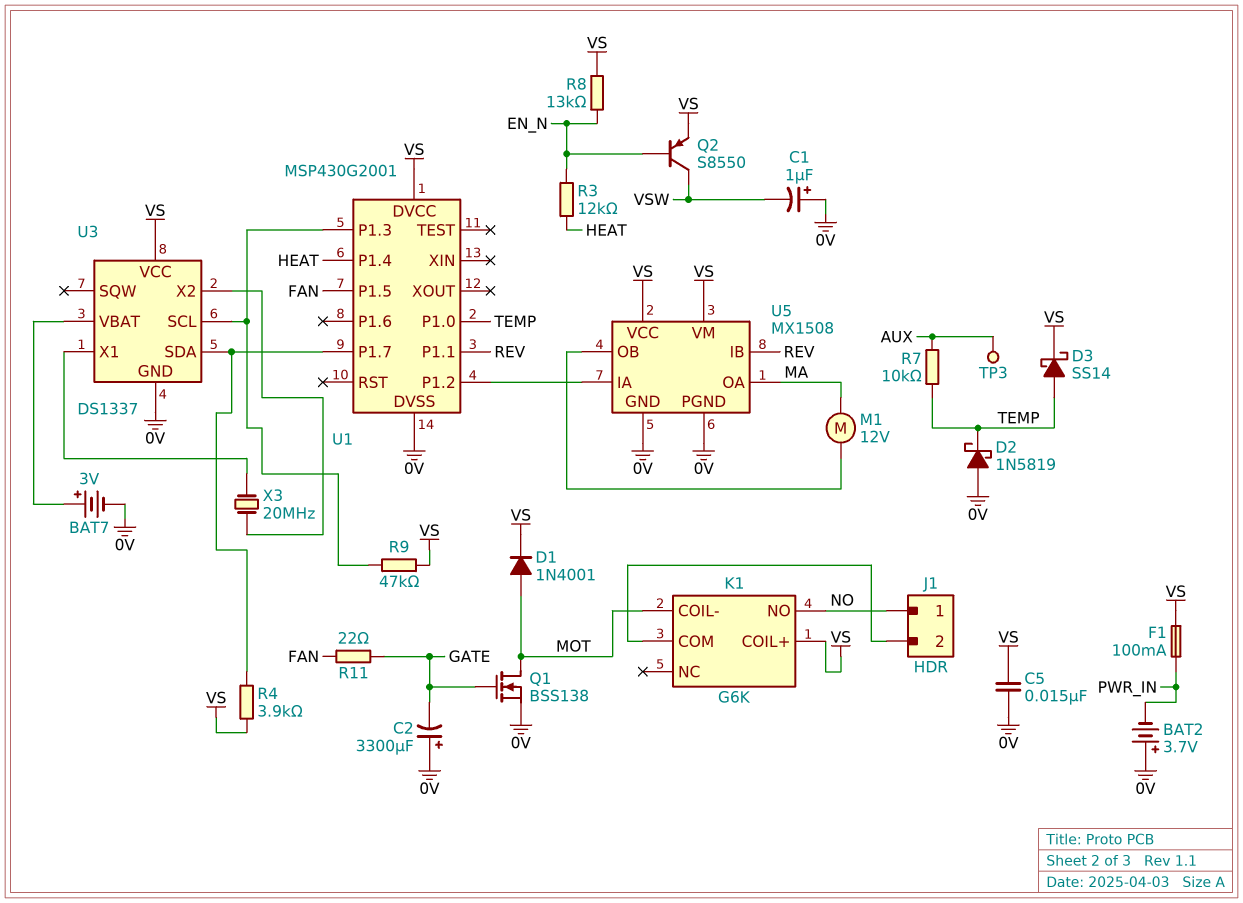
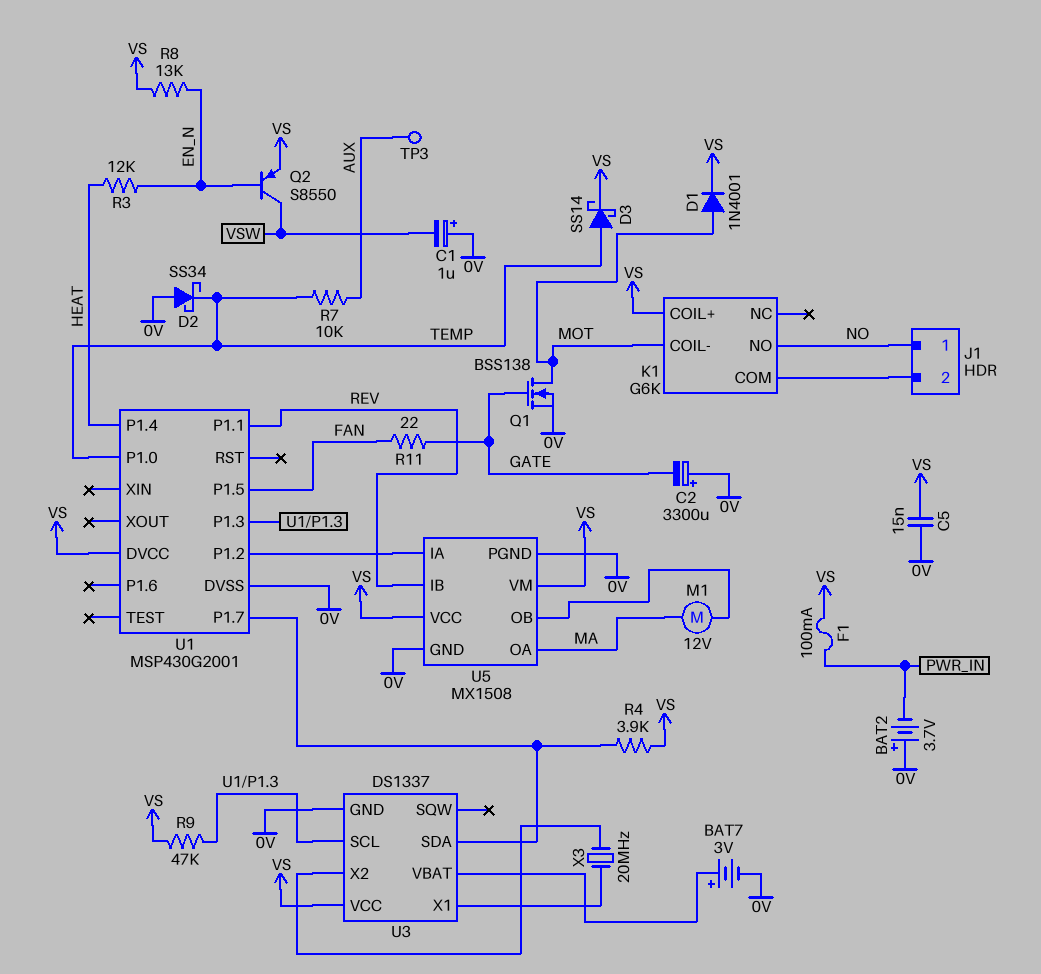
D2: schottky 1N5819 (A 0V, K TEMP) -> schottky SS34 (A 0V, K TEMP)

